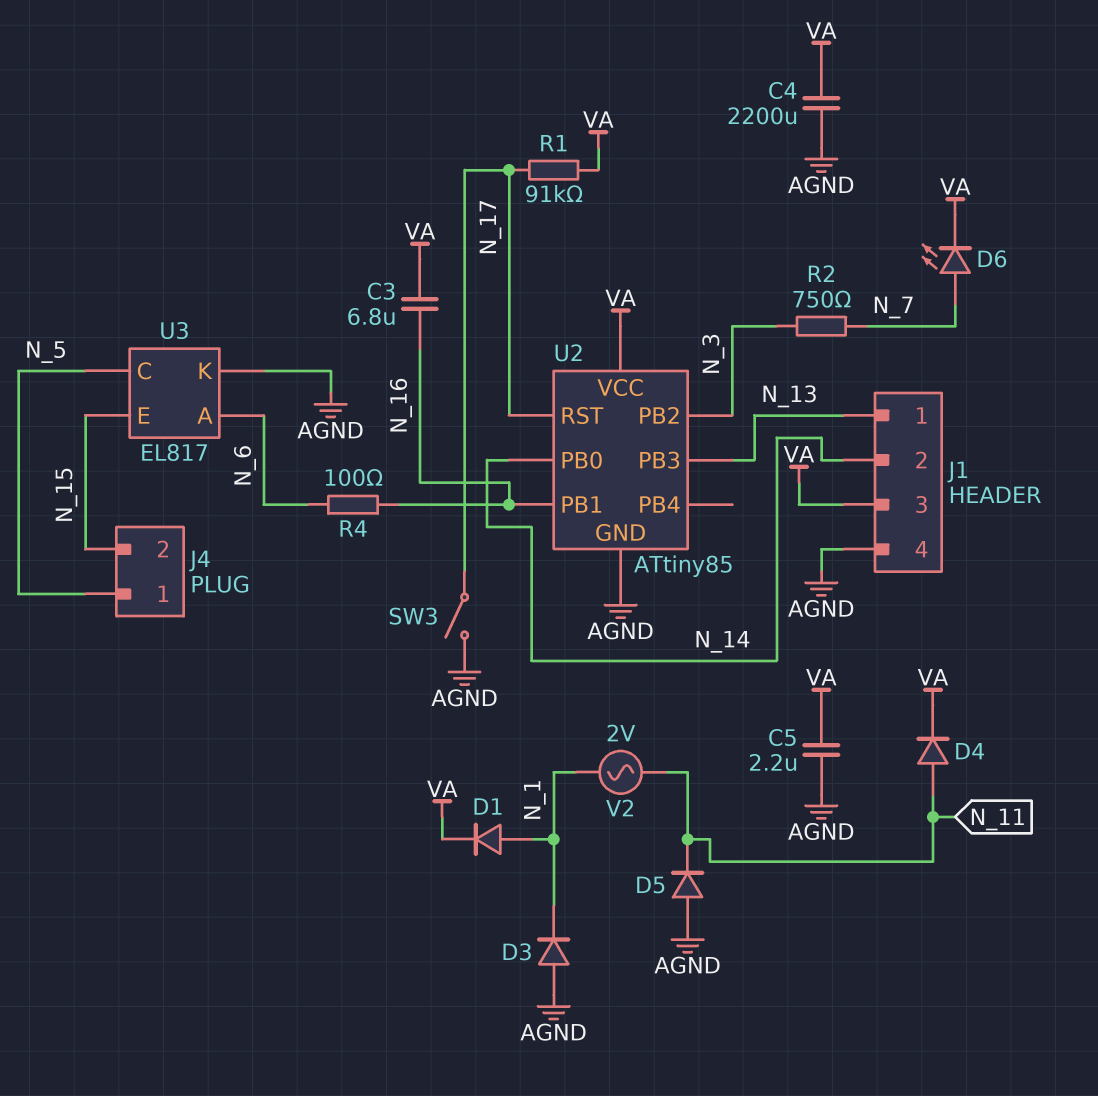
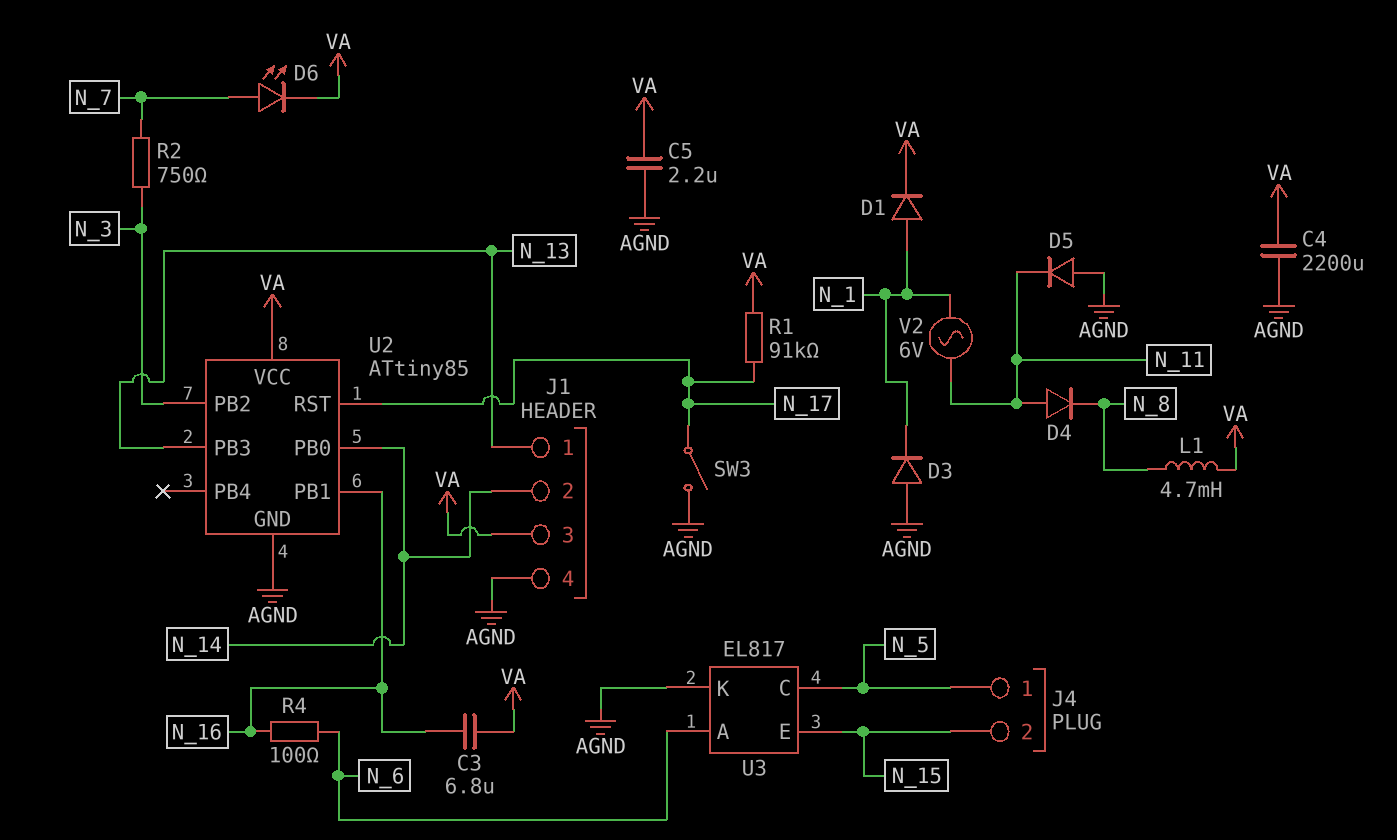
D4: diode (A N_11, K VA) -> diode (A N_11, K N_8)
L1: none -> 4.7mH (N_8, VA)
V2: AC 2V (N_1, N_11) -> AC 6V (N_1, N_11)

